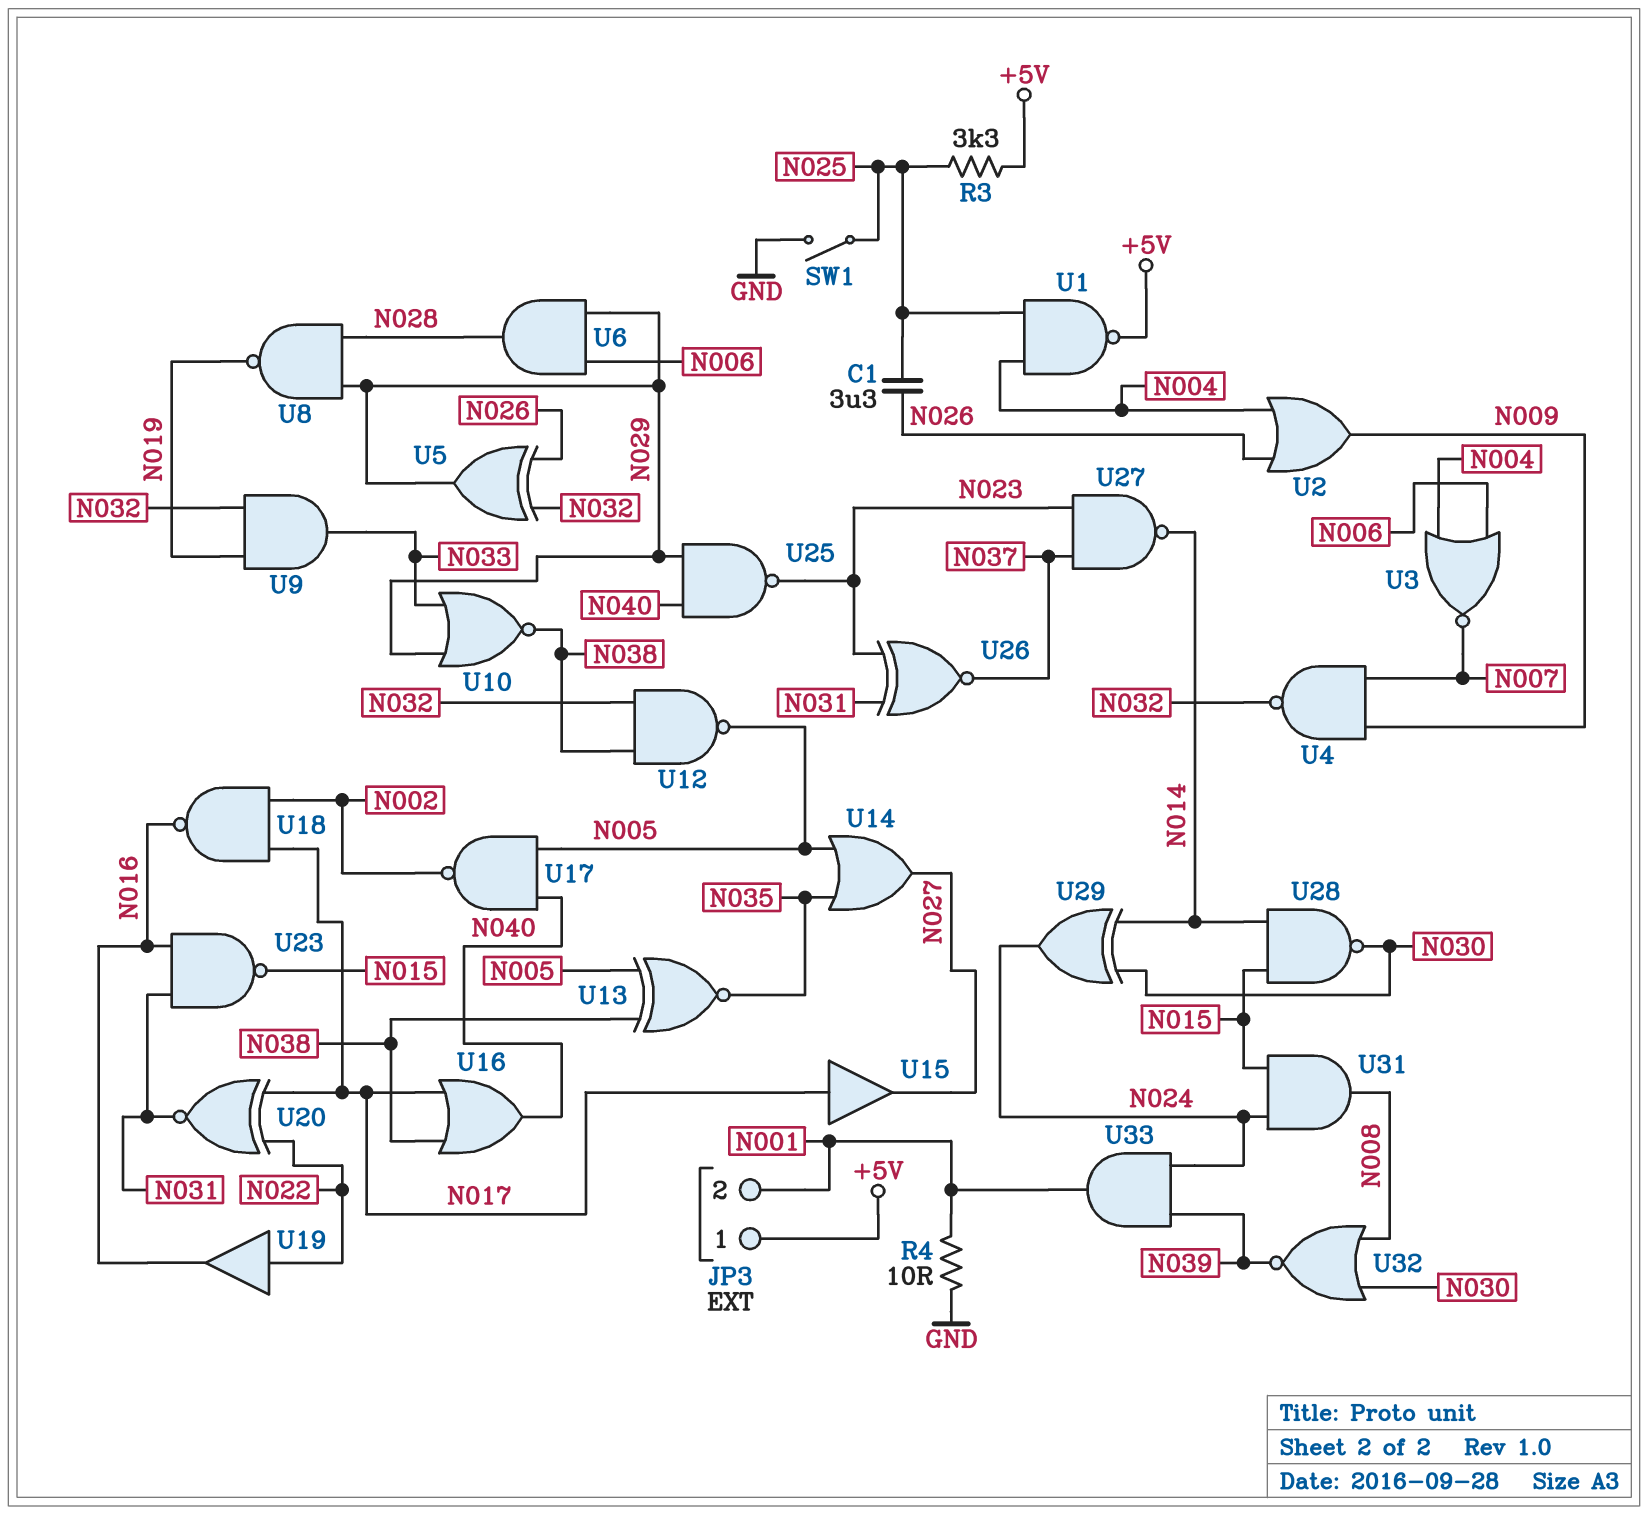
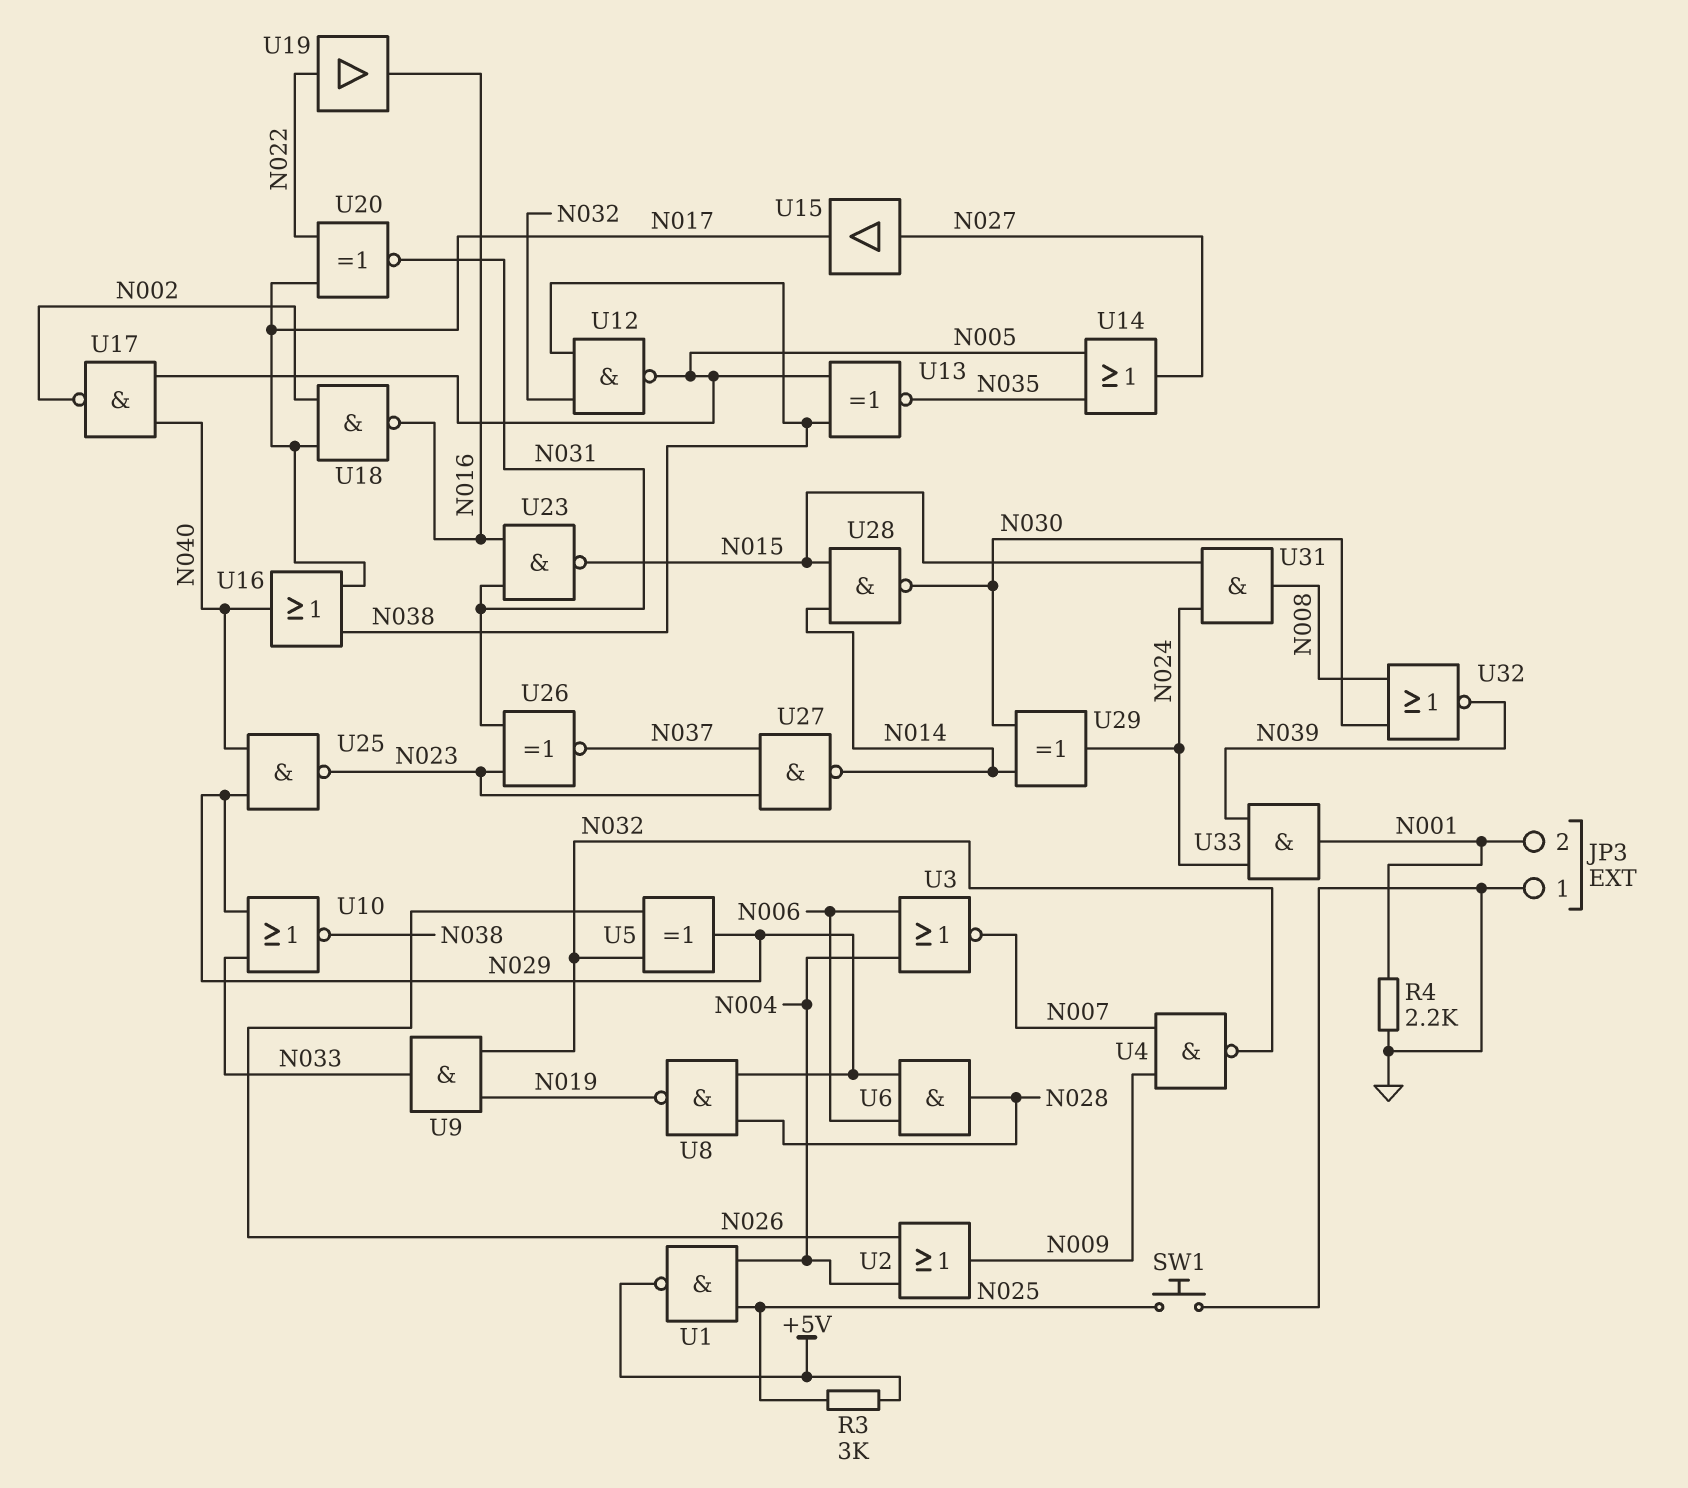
C1: 3.3uF (N025, N026) -> none
JP3 pin 1: +5V -> GND
R3: 3.3k (+5V, N025) -> 3k (+5V, N025)
R4: 10 (GND, N001) -> 2.2k (GND, N001)
SW1: switch (GND, N025) -> button (GND, N025)
U15: buffer (in N017, out N027) -> buffer (in N027, out N017)

